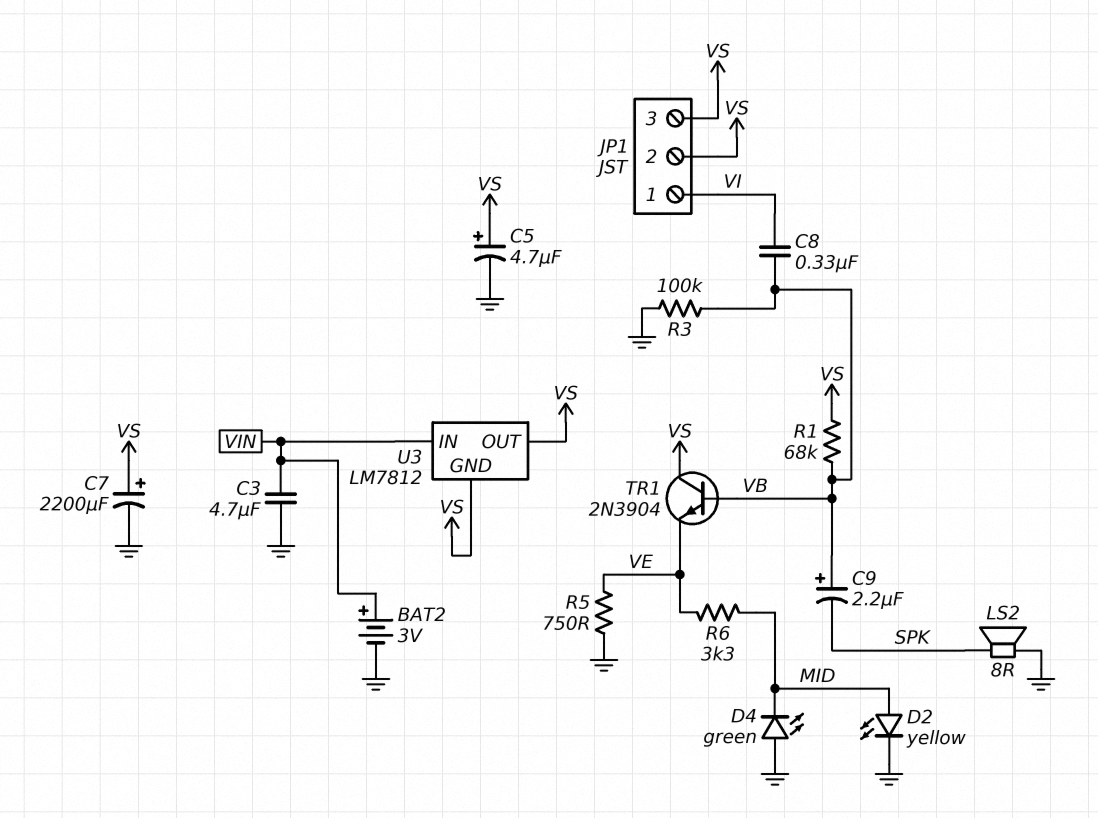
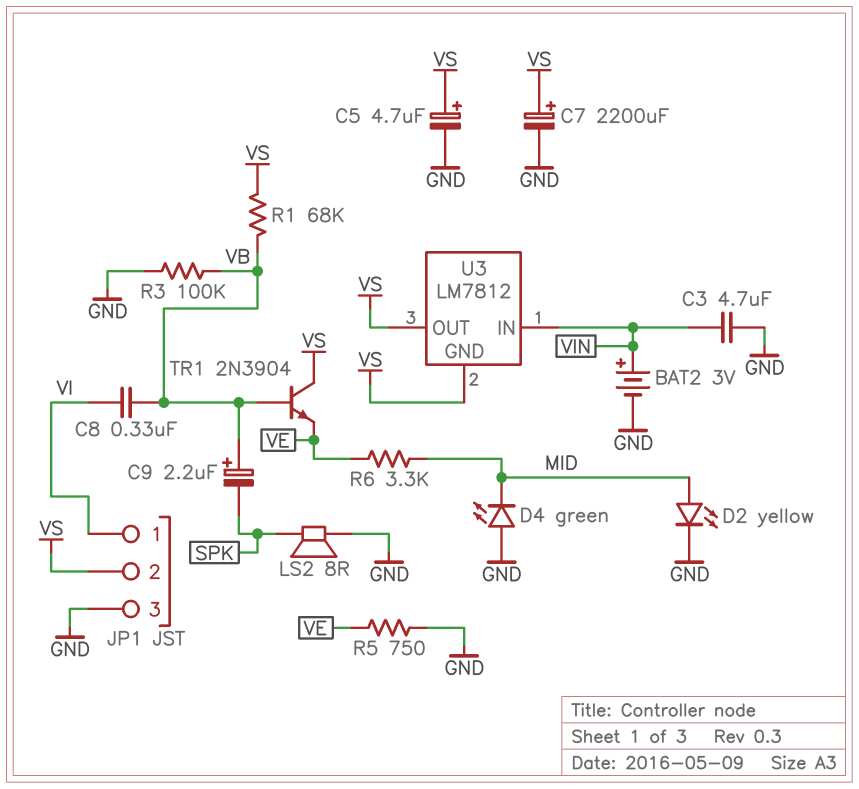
JP1 pin 3: VS -> GND

